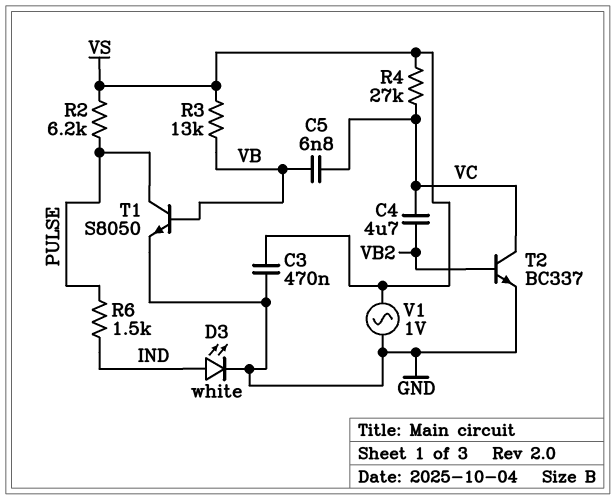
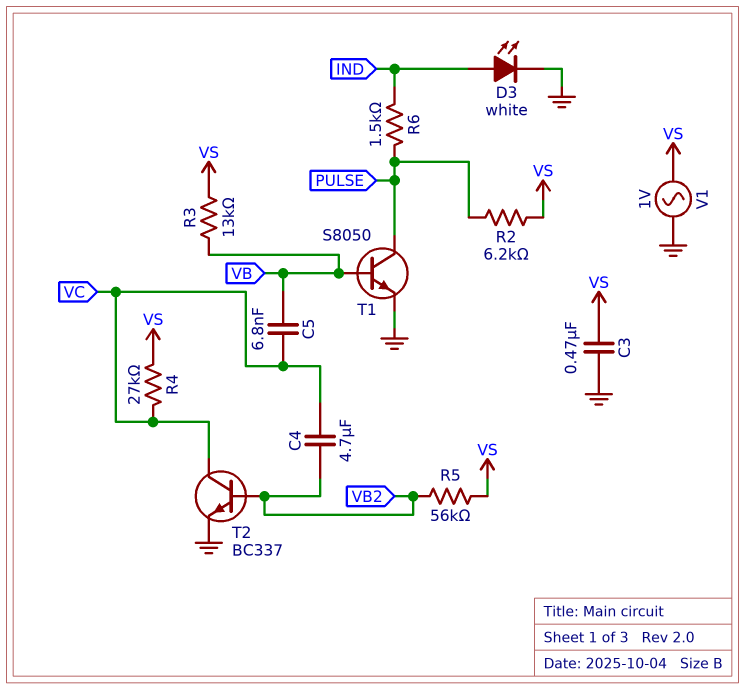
R5: none -> 56k (VB2, VS)

